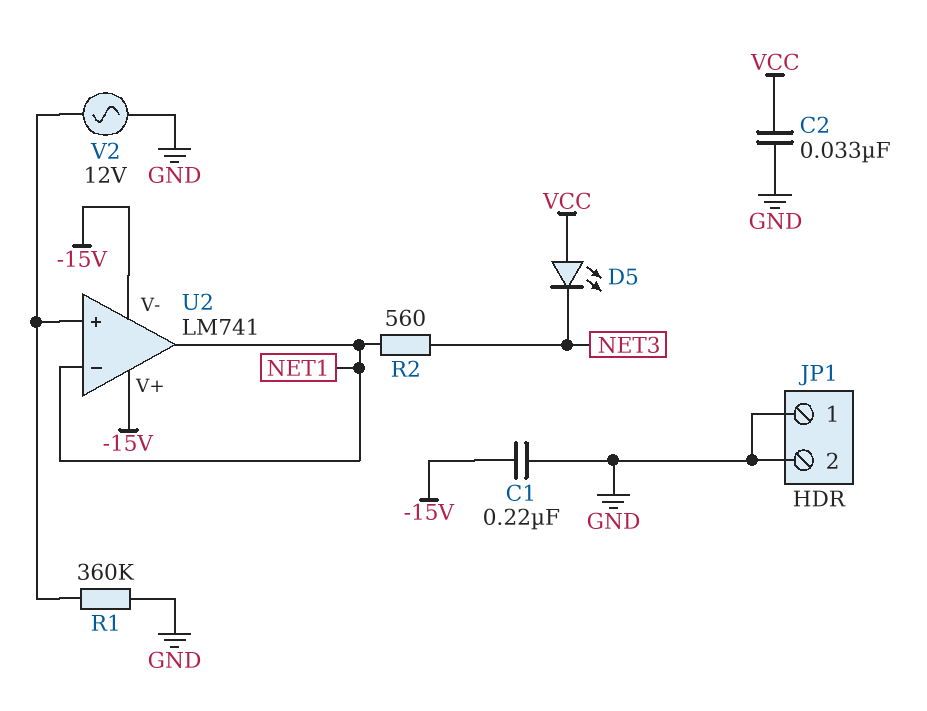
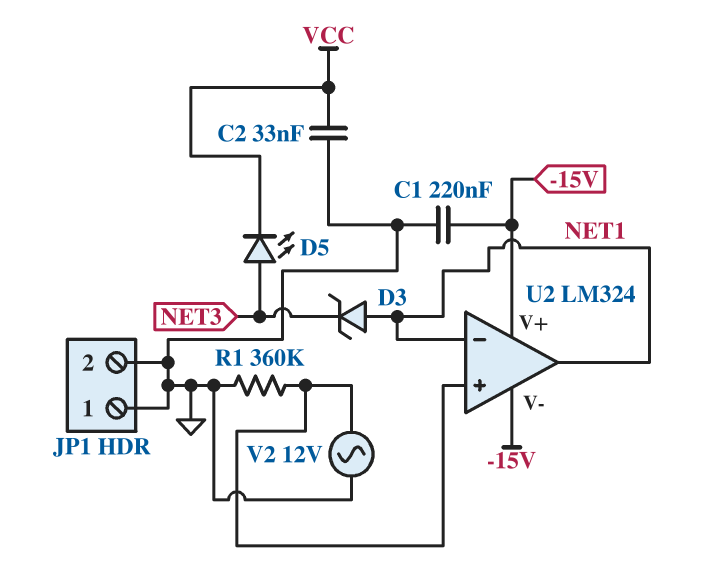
D3: none -> zener (A NET1, K NET3)
D5: LED (A VCC, K NET3) -> LED (A NET3, K VCC)
R2: 560 (NET1, NET3) -> none
U2: LM741 -> LM324

